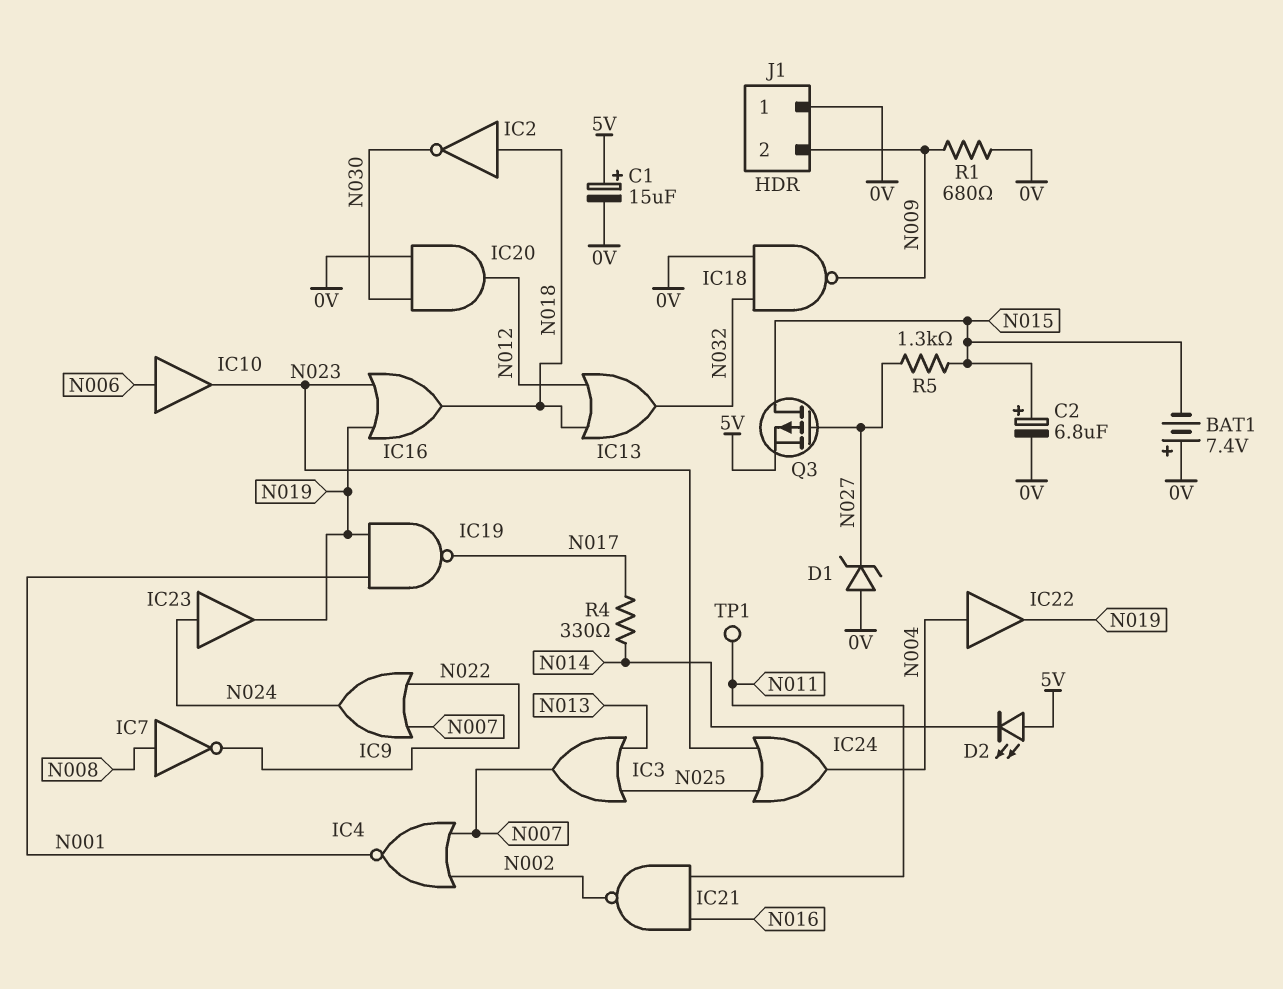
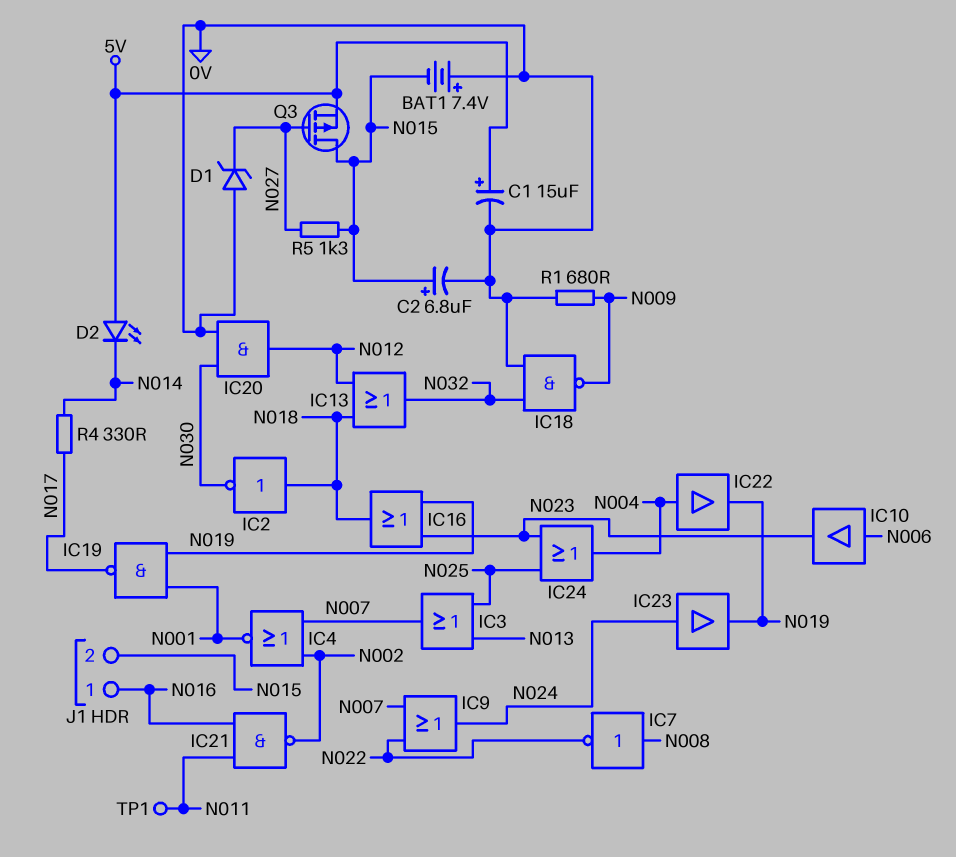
J1 pin 1: 0V -> N016
J1 pin 2: N009 -> N015

